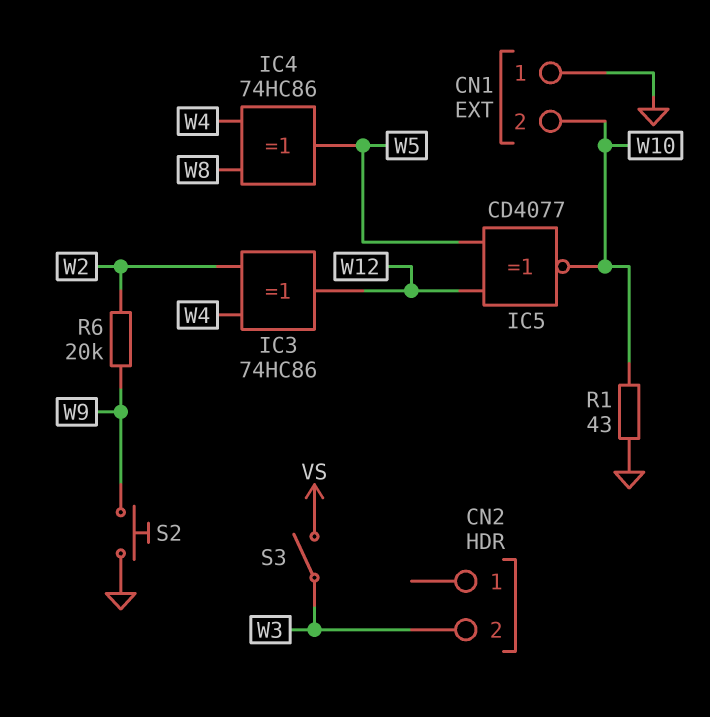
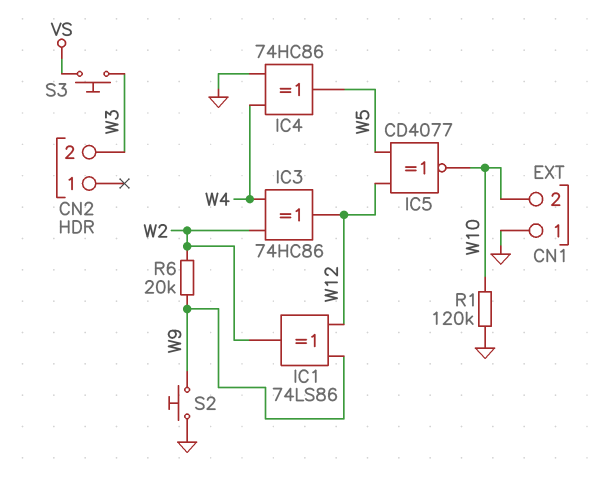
IC1: none -> XOR 74LS86 (in W9, in W12, out W2)
IC4: XOR 74HC86 (in W4, in W8, out W5) -> XOR 74HC86 (in GND, in W4, out W5)
R1: 43 (GND, W10) -> 120k (GND, W10)
S3: switch (VS, W3) -> button (VS, W3)

